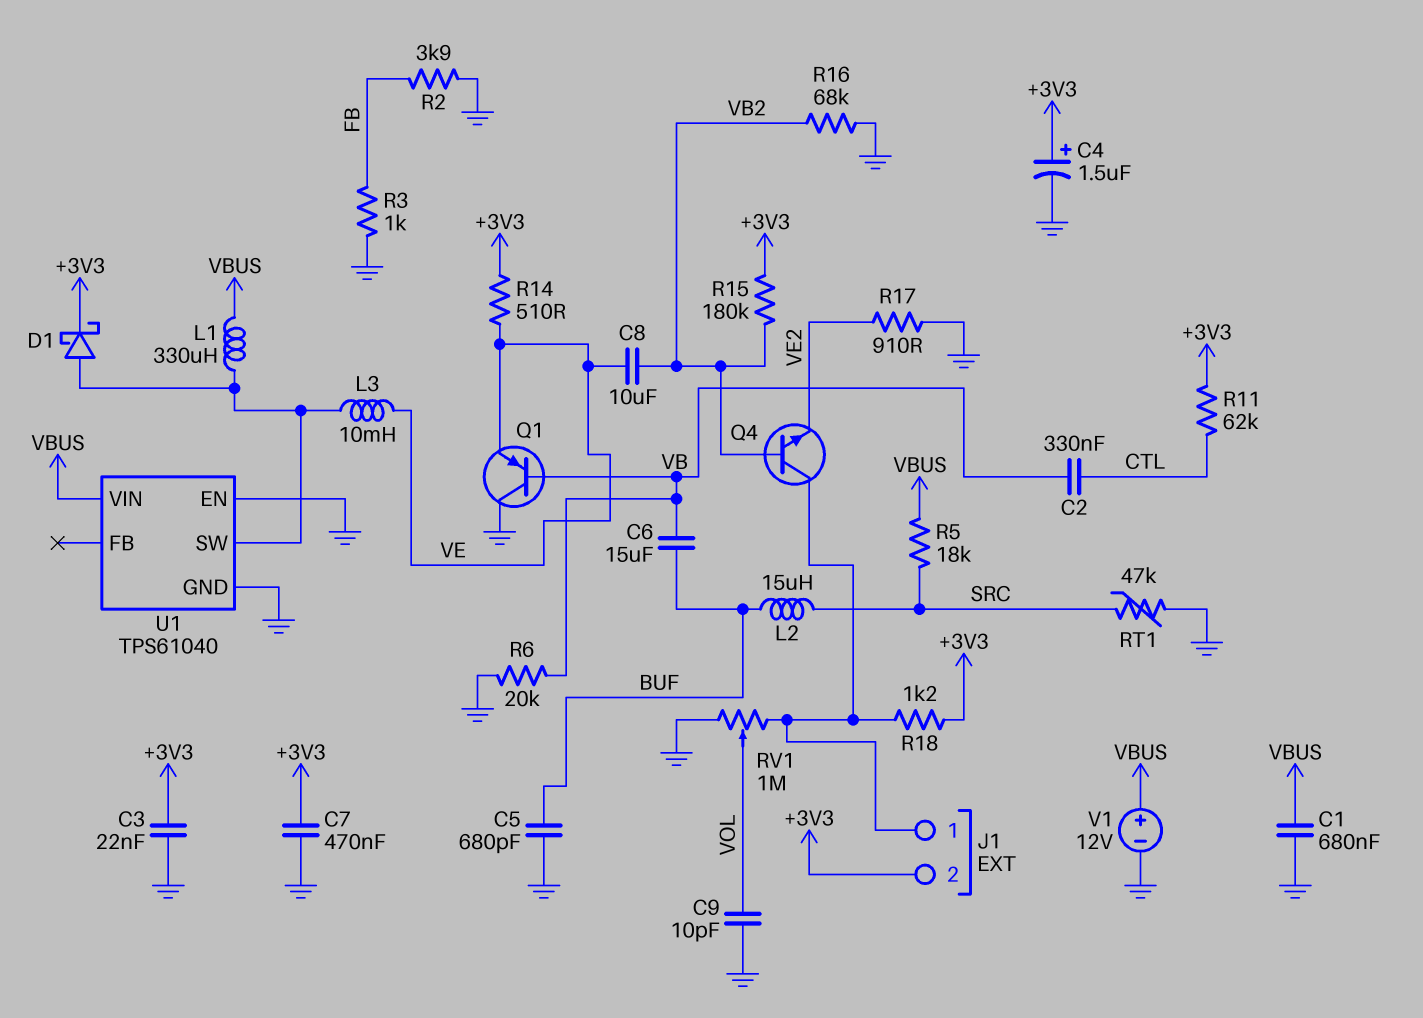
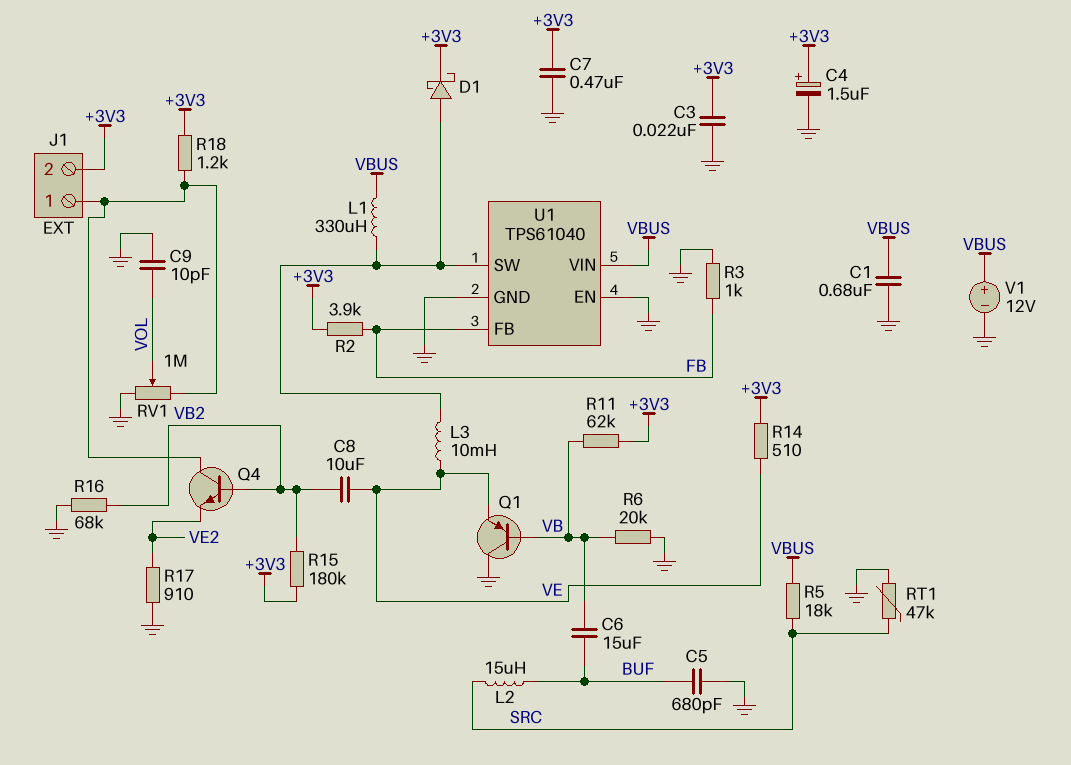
C2: 330nF (CTL, VB) -> none
R2: 3.9k (FB, GND) -> 3.9k (+3V3, FB)
R11: 62k (+3V3, CTL) -> 62k (+3V3, VB)
U1 pin FB: none -> FB

